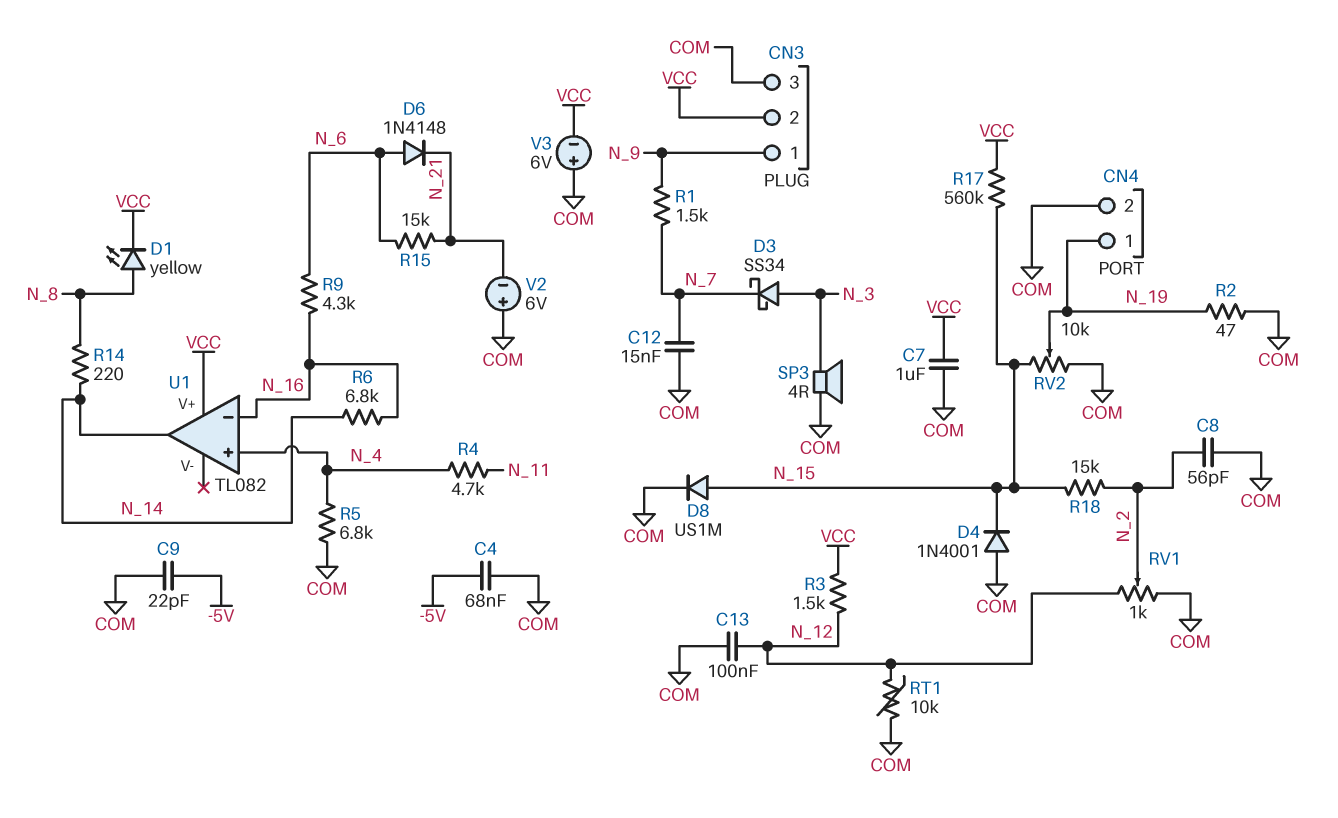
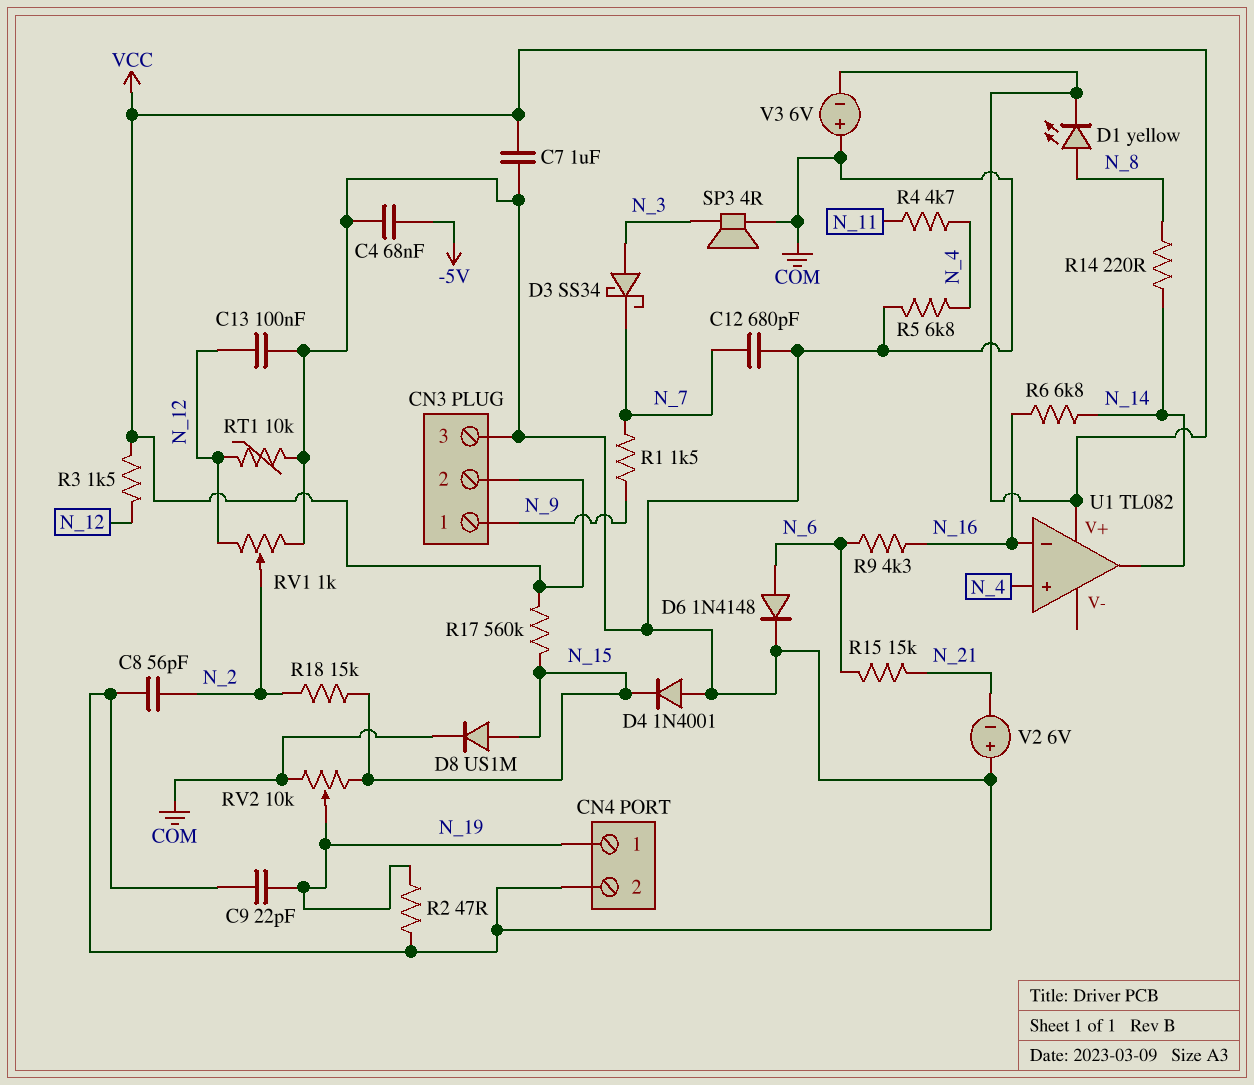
C9: 22pF (-5V, COM) -> 22pF (COM, N_19)
C12: 15nF (COM, N_7) -> 680pF (COM, N_7)
D6: diode 1N4148 (A N_6, K N_21) -> diode 1N4148 (A N_6, K COM)

